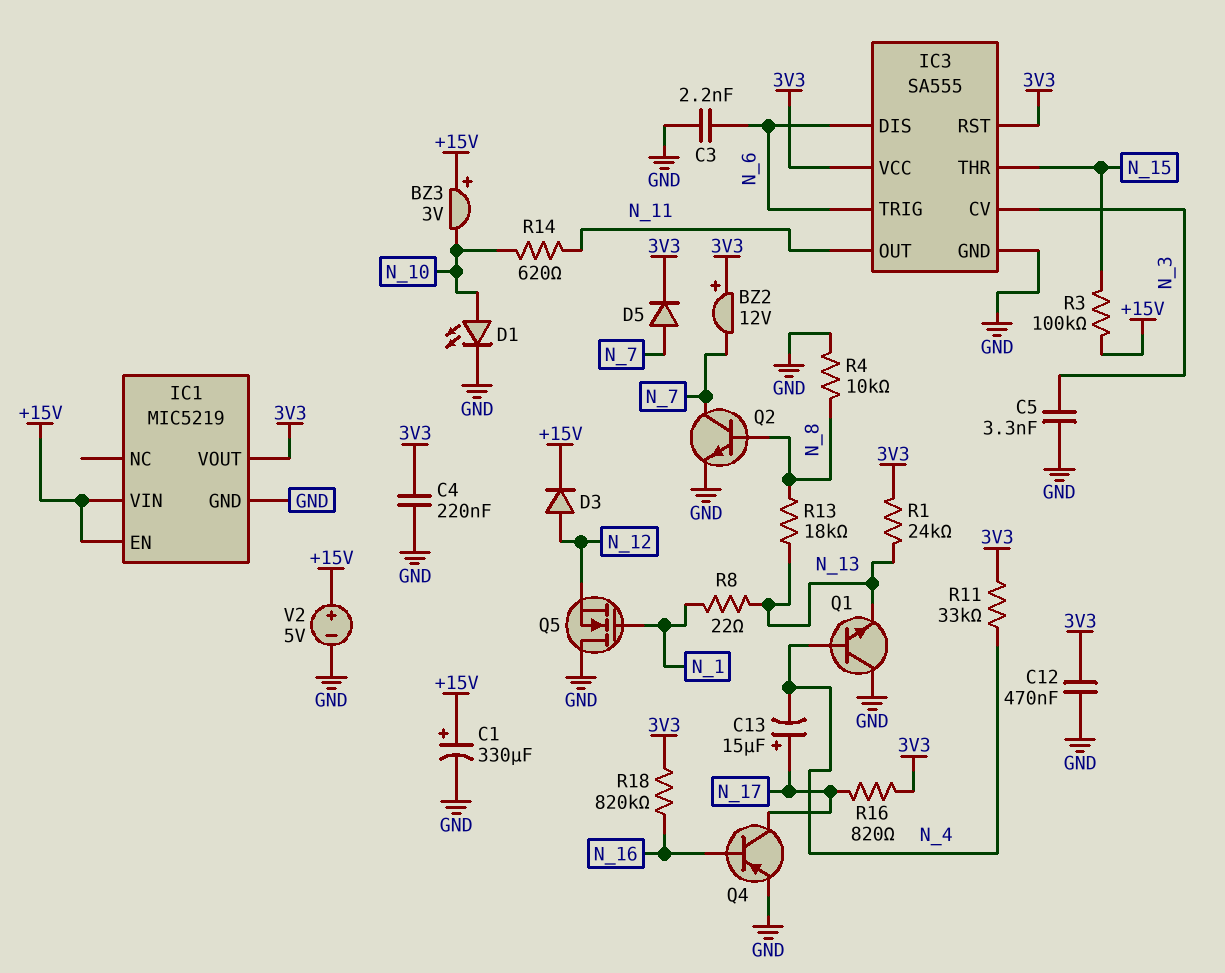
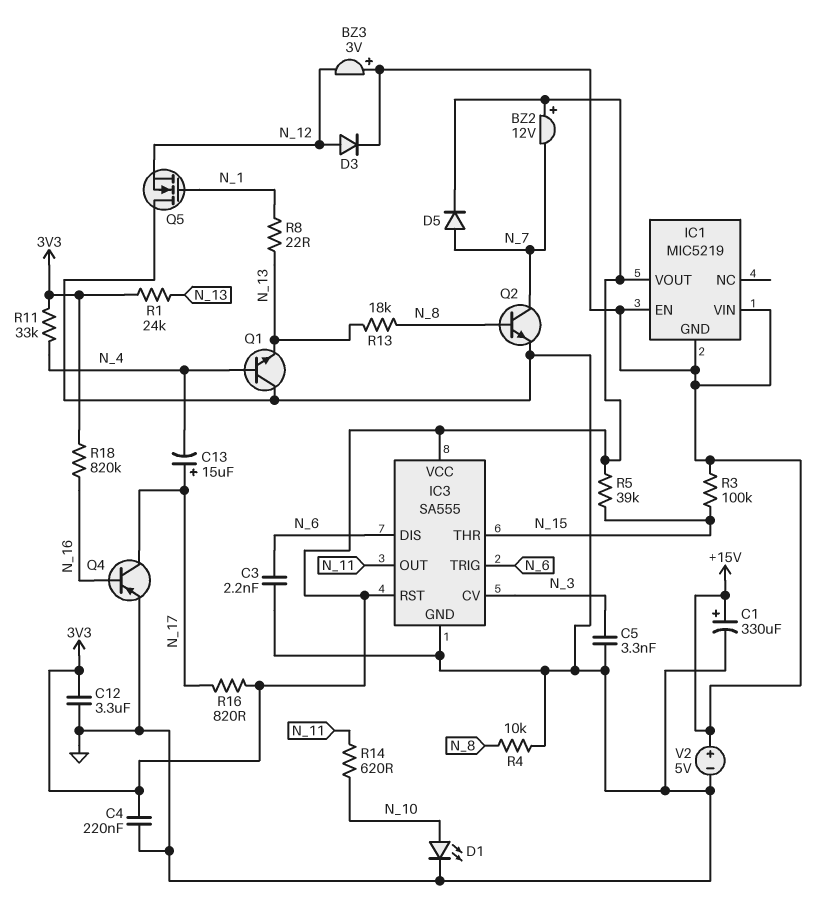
BZ3: buzzer 3V (plus +15V, minus N_10) -> buzzer 3V (plus +15V, minus N_12)
C12: 470nF (3V3, GND) -> 3.3uF (3V3, GND)
IC1 pin GND: GND -> +15V
R5: none -> 39k (3V3, N_15)

